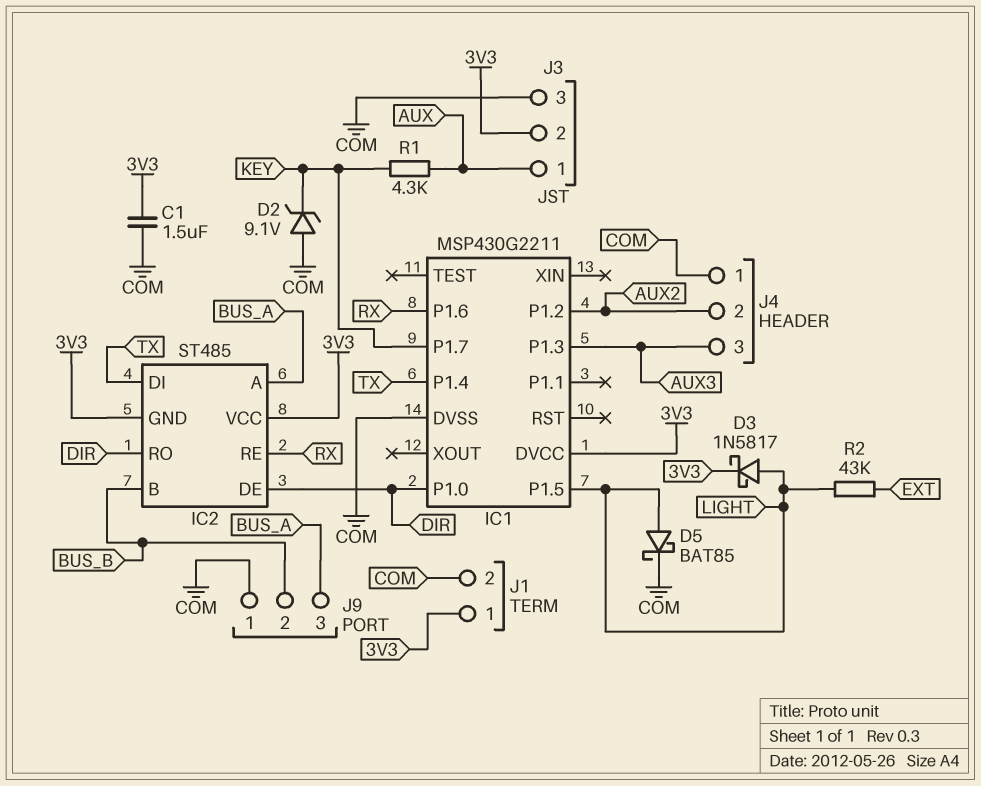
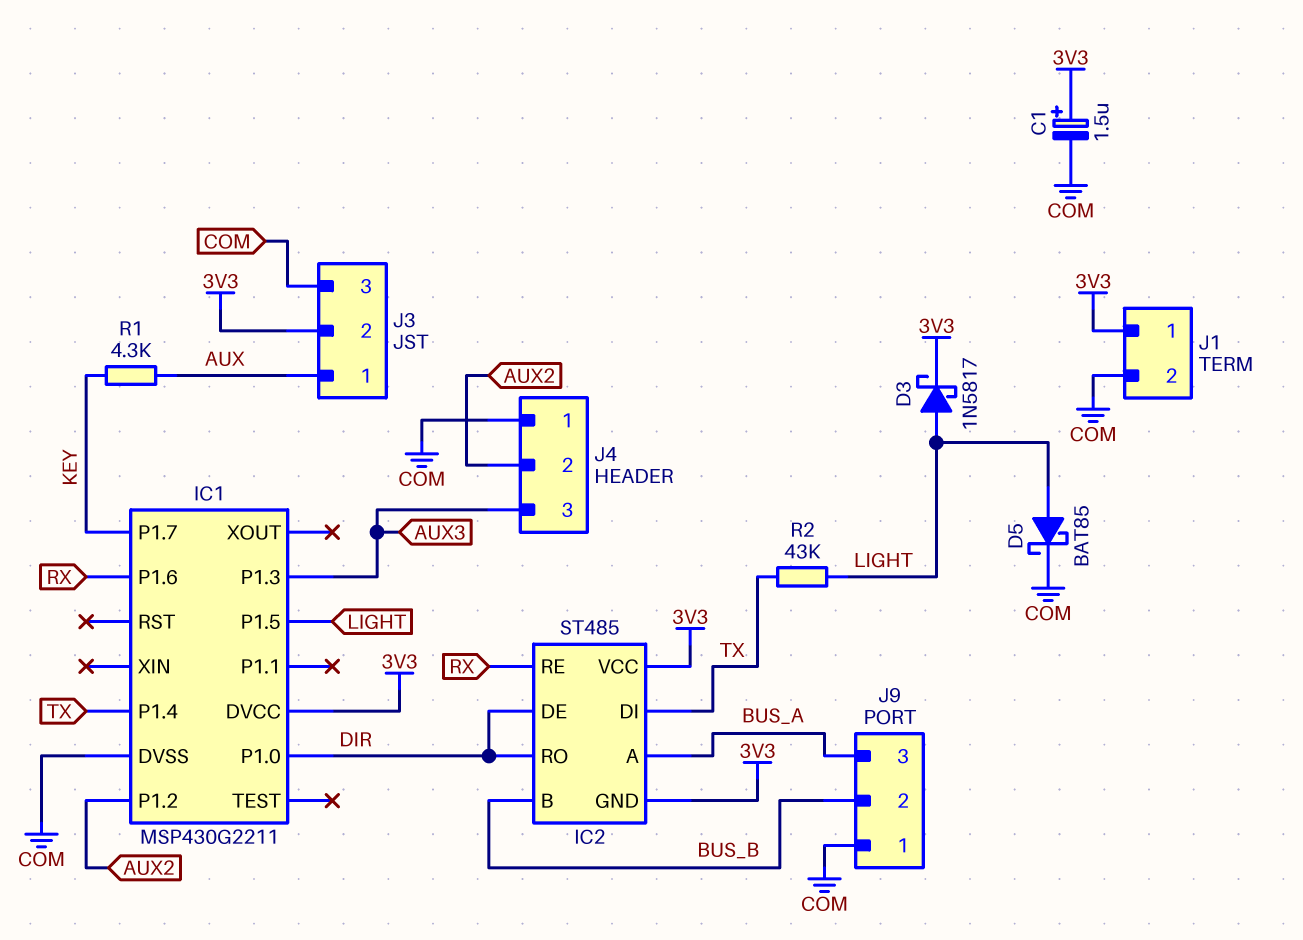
C1: 1.5uF (3V3, COM) -> 1.5uF (plus 3V3, minus COM)
D2: zener 9.1V (A COM, K KEY) -> none
R2: 43k (EXT, LIGHT) -> 43k (LIGHT, TX)

